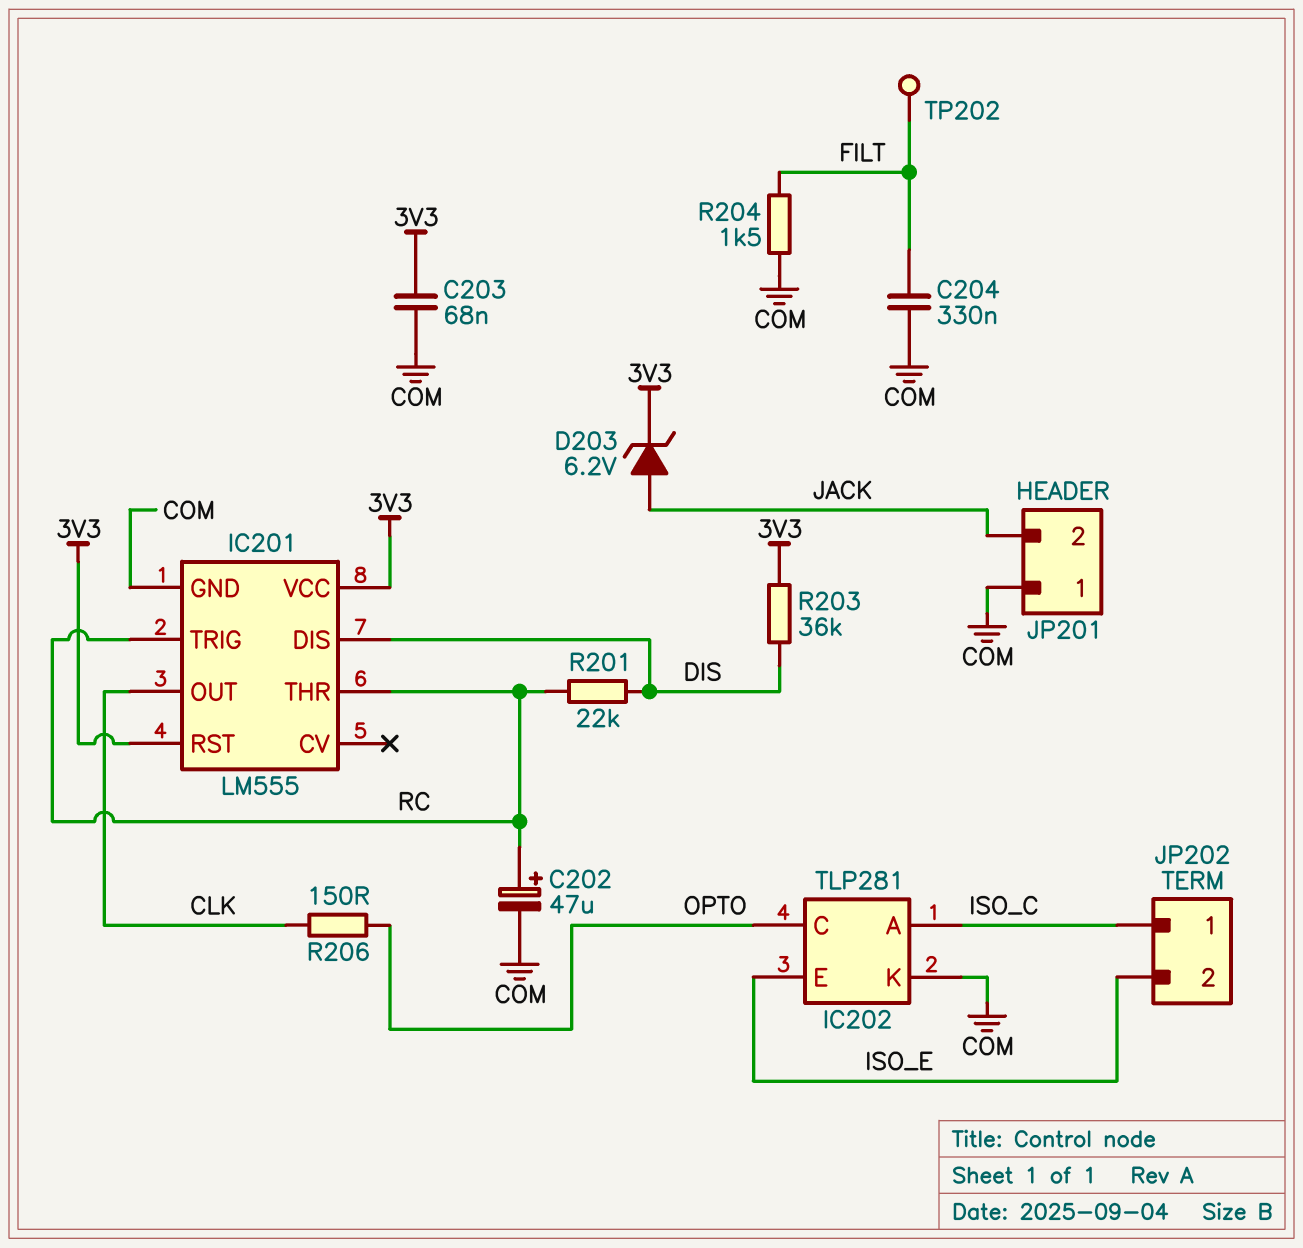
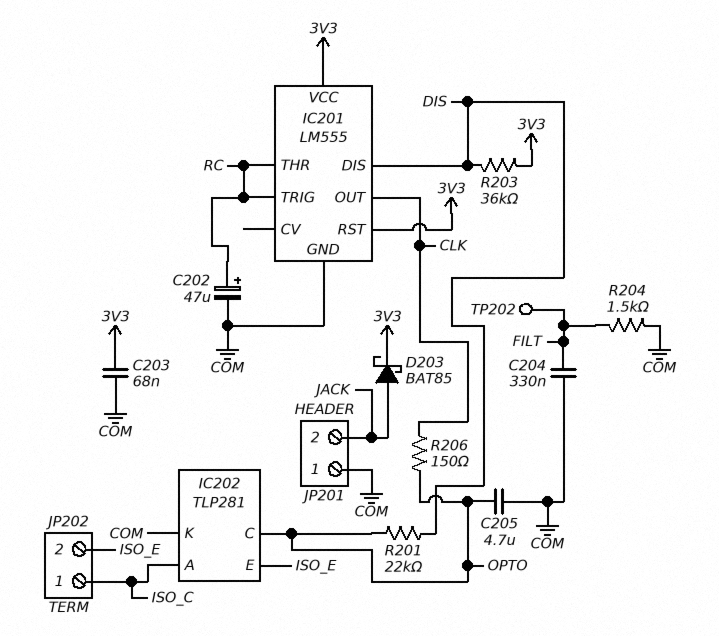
C205: none -> 4.7uF (COM, OPTO)
D203: zener 6.2V (A JACK, K 3V3) -> schottky BAT85 (A JACK, K 3V3)
R201: 22k (DIS, RC) -> 22k (DIS, OPTO)

